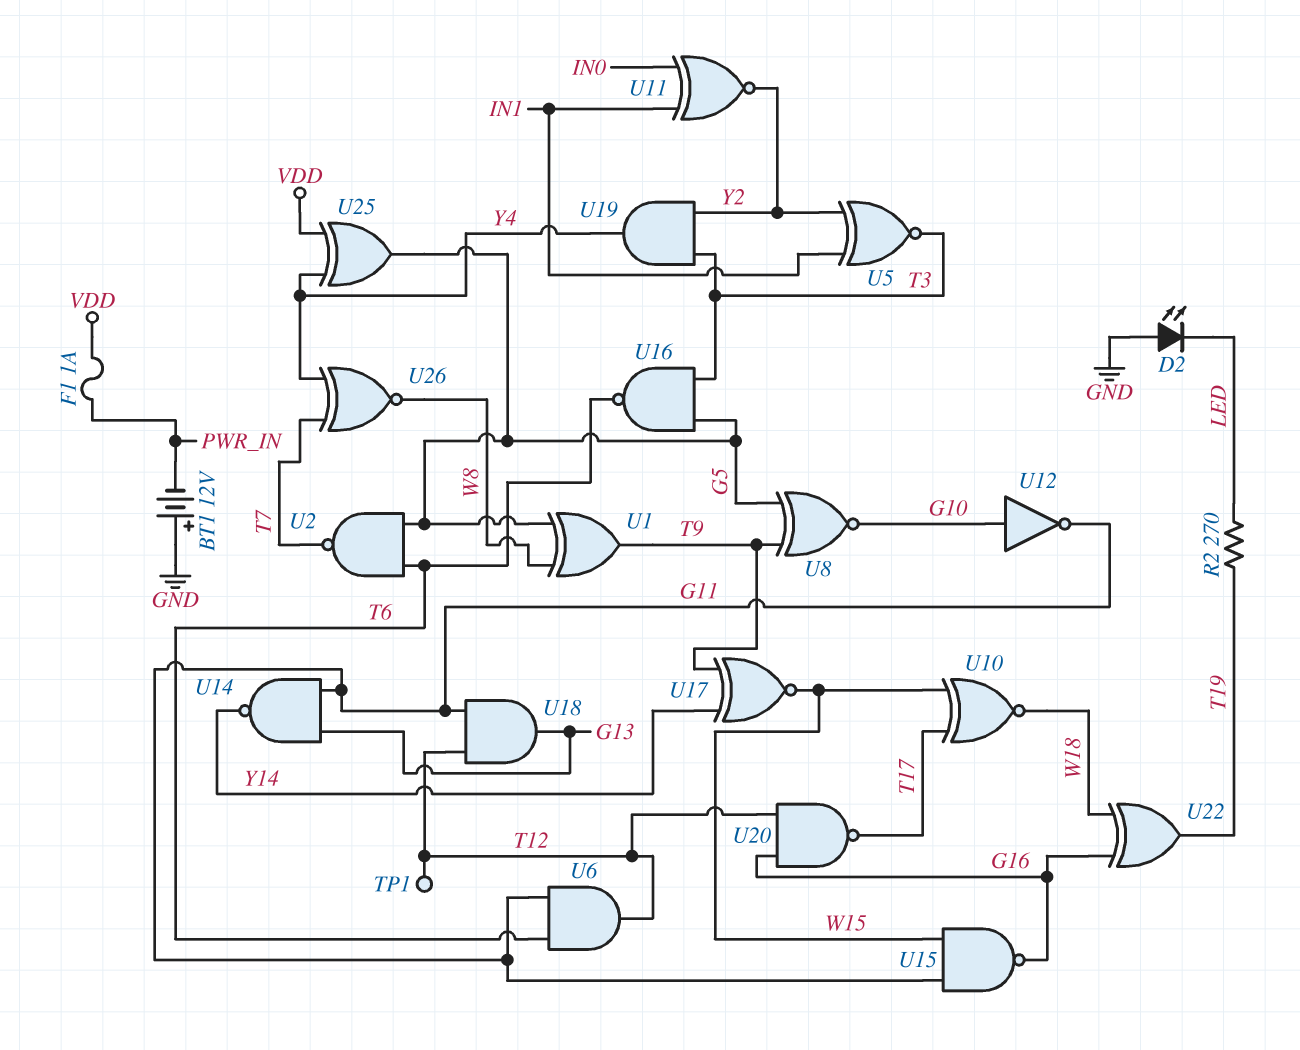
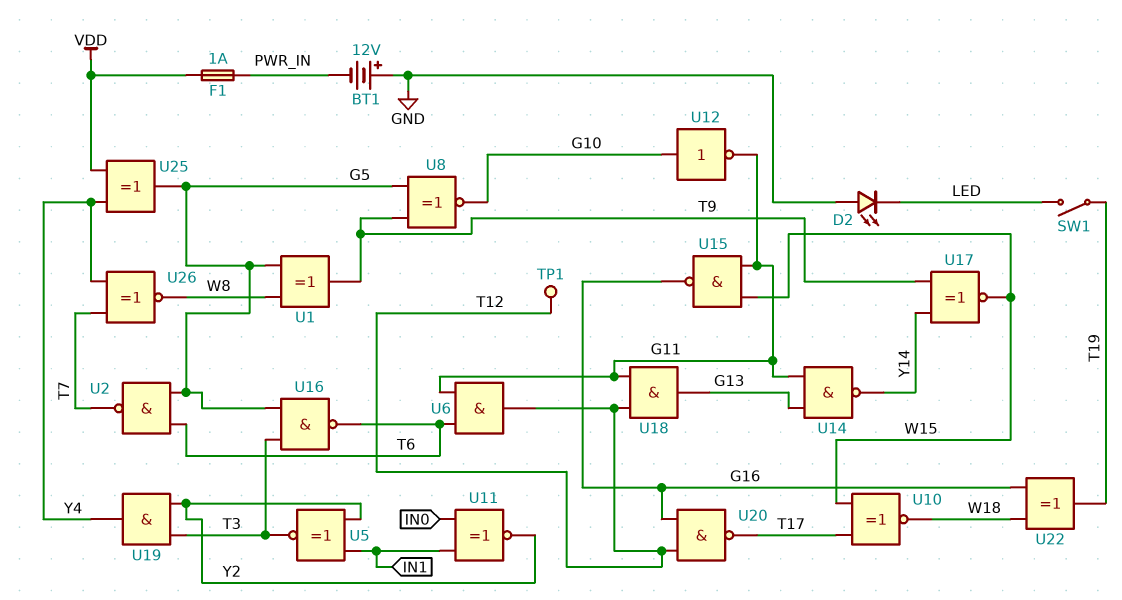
R2: 270 (LED, T19) -> none
SW1: none -> switch (LED, T19)

